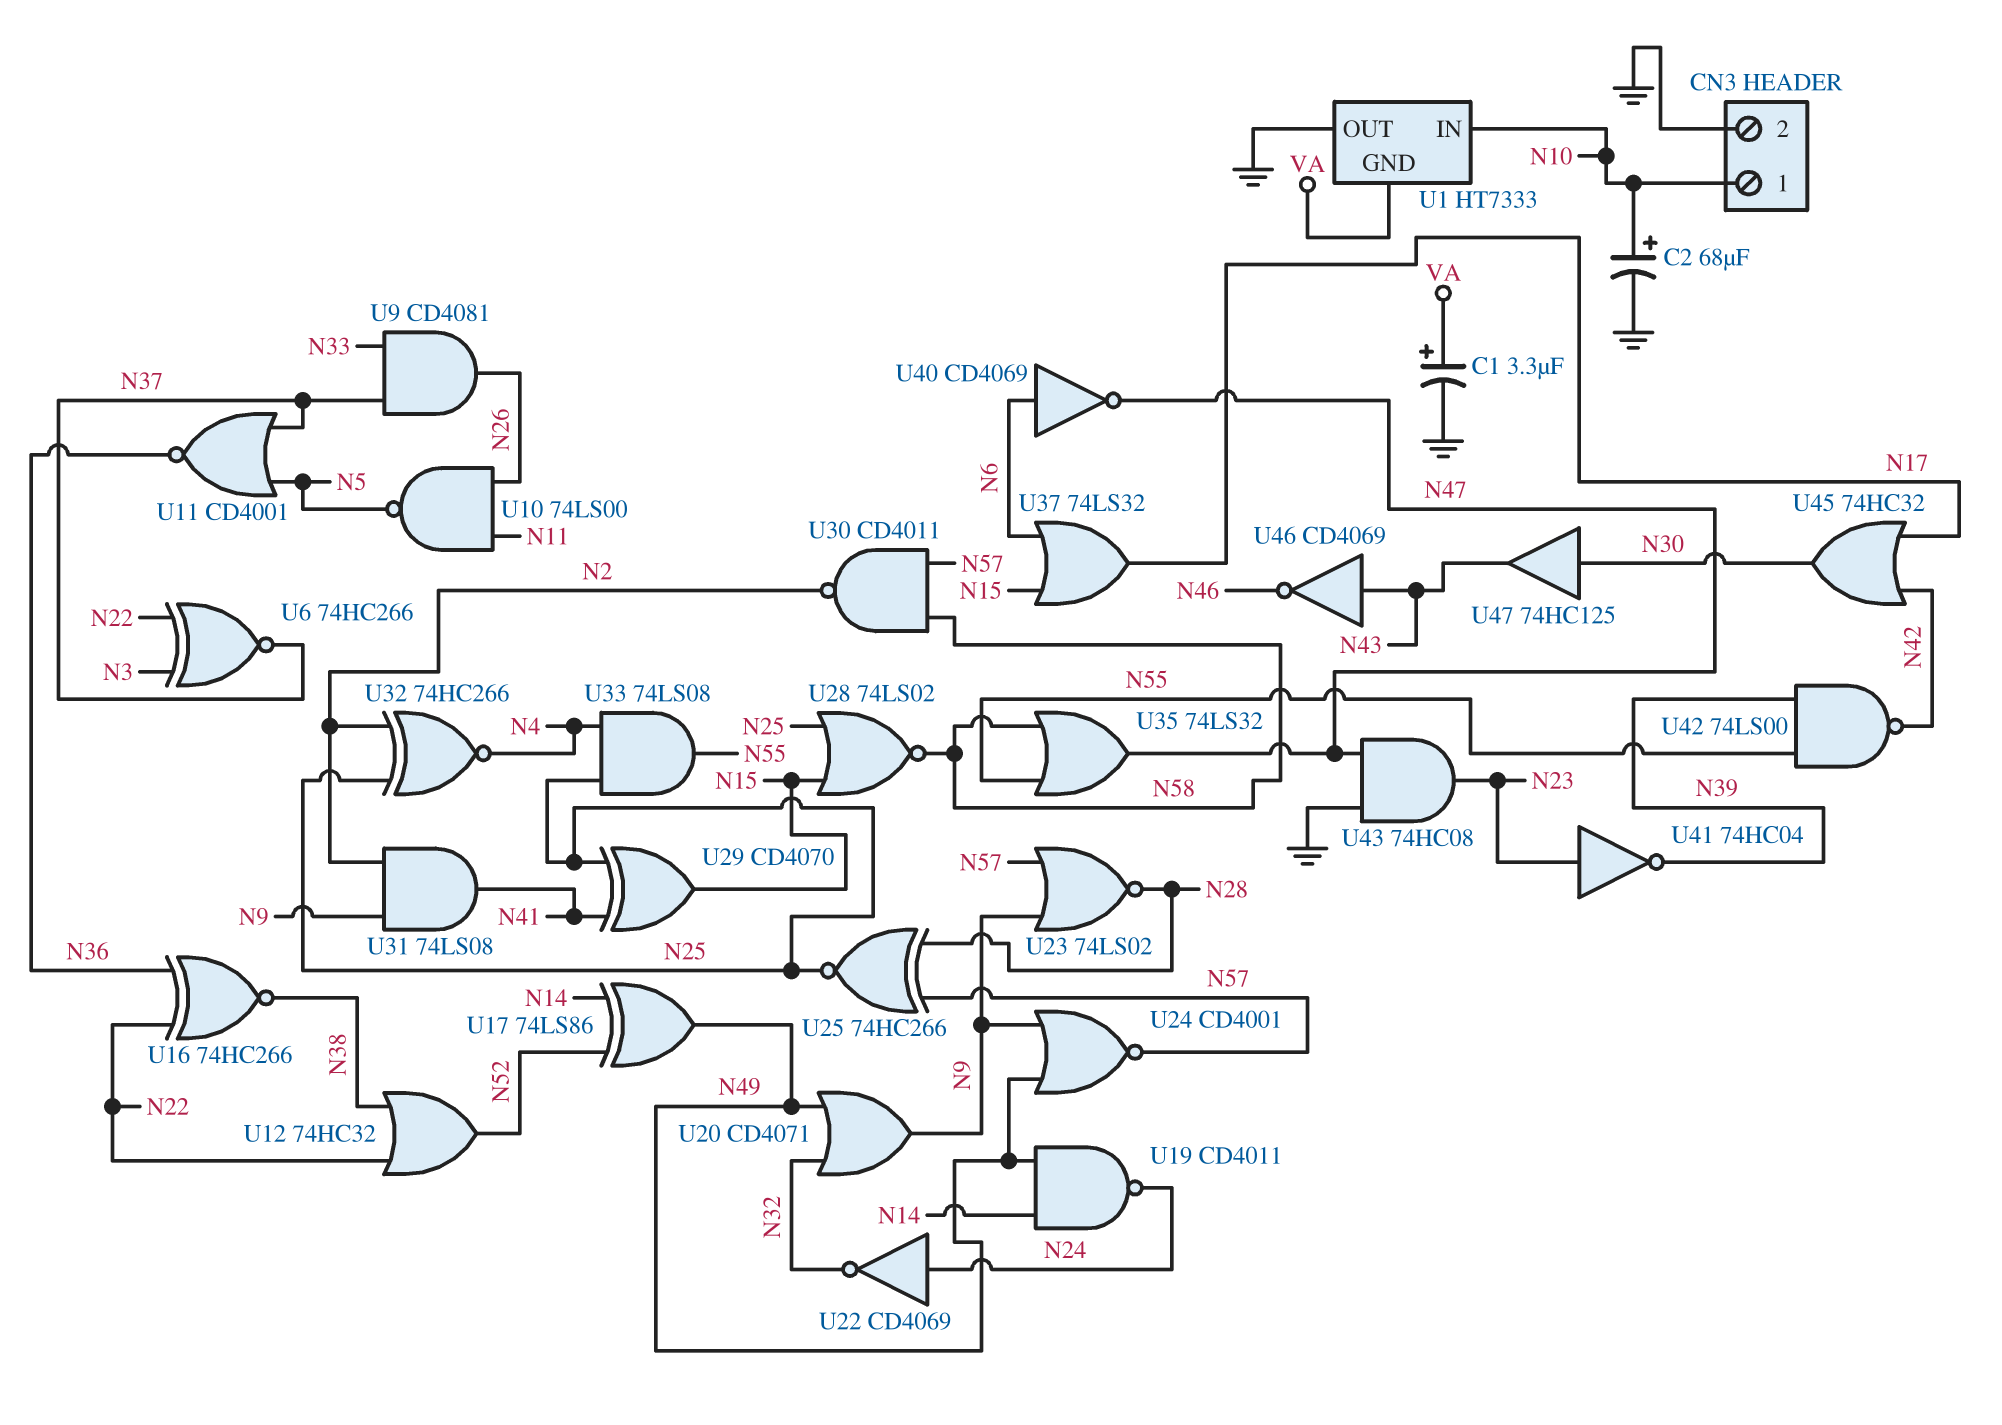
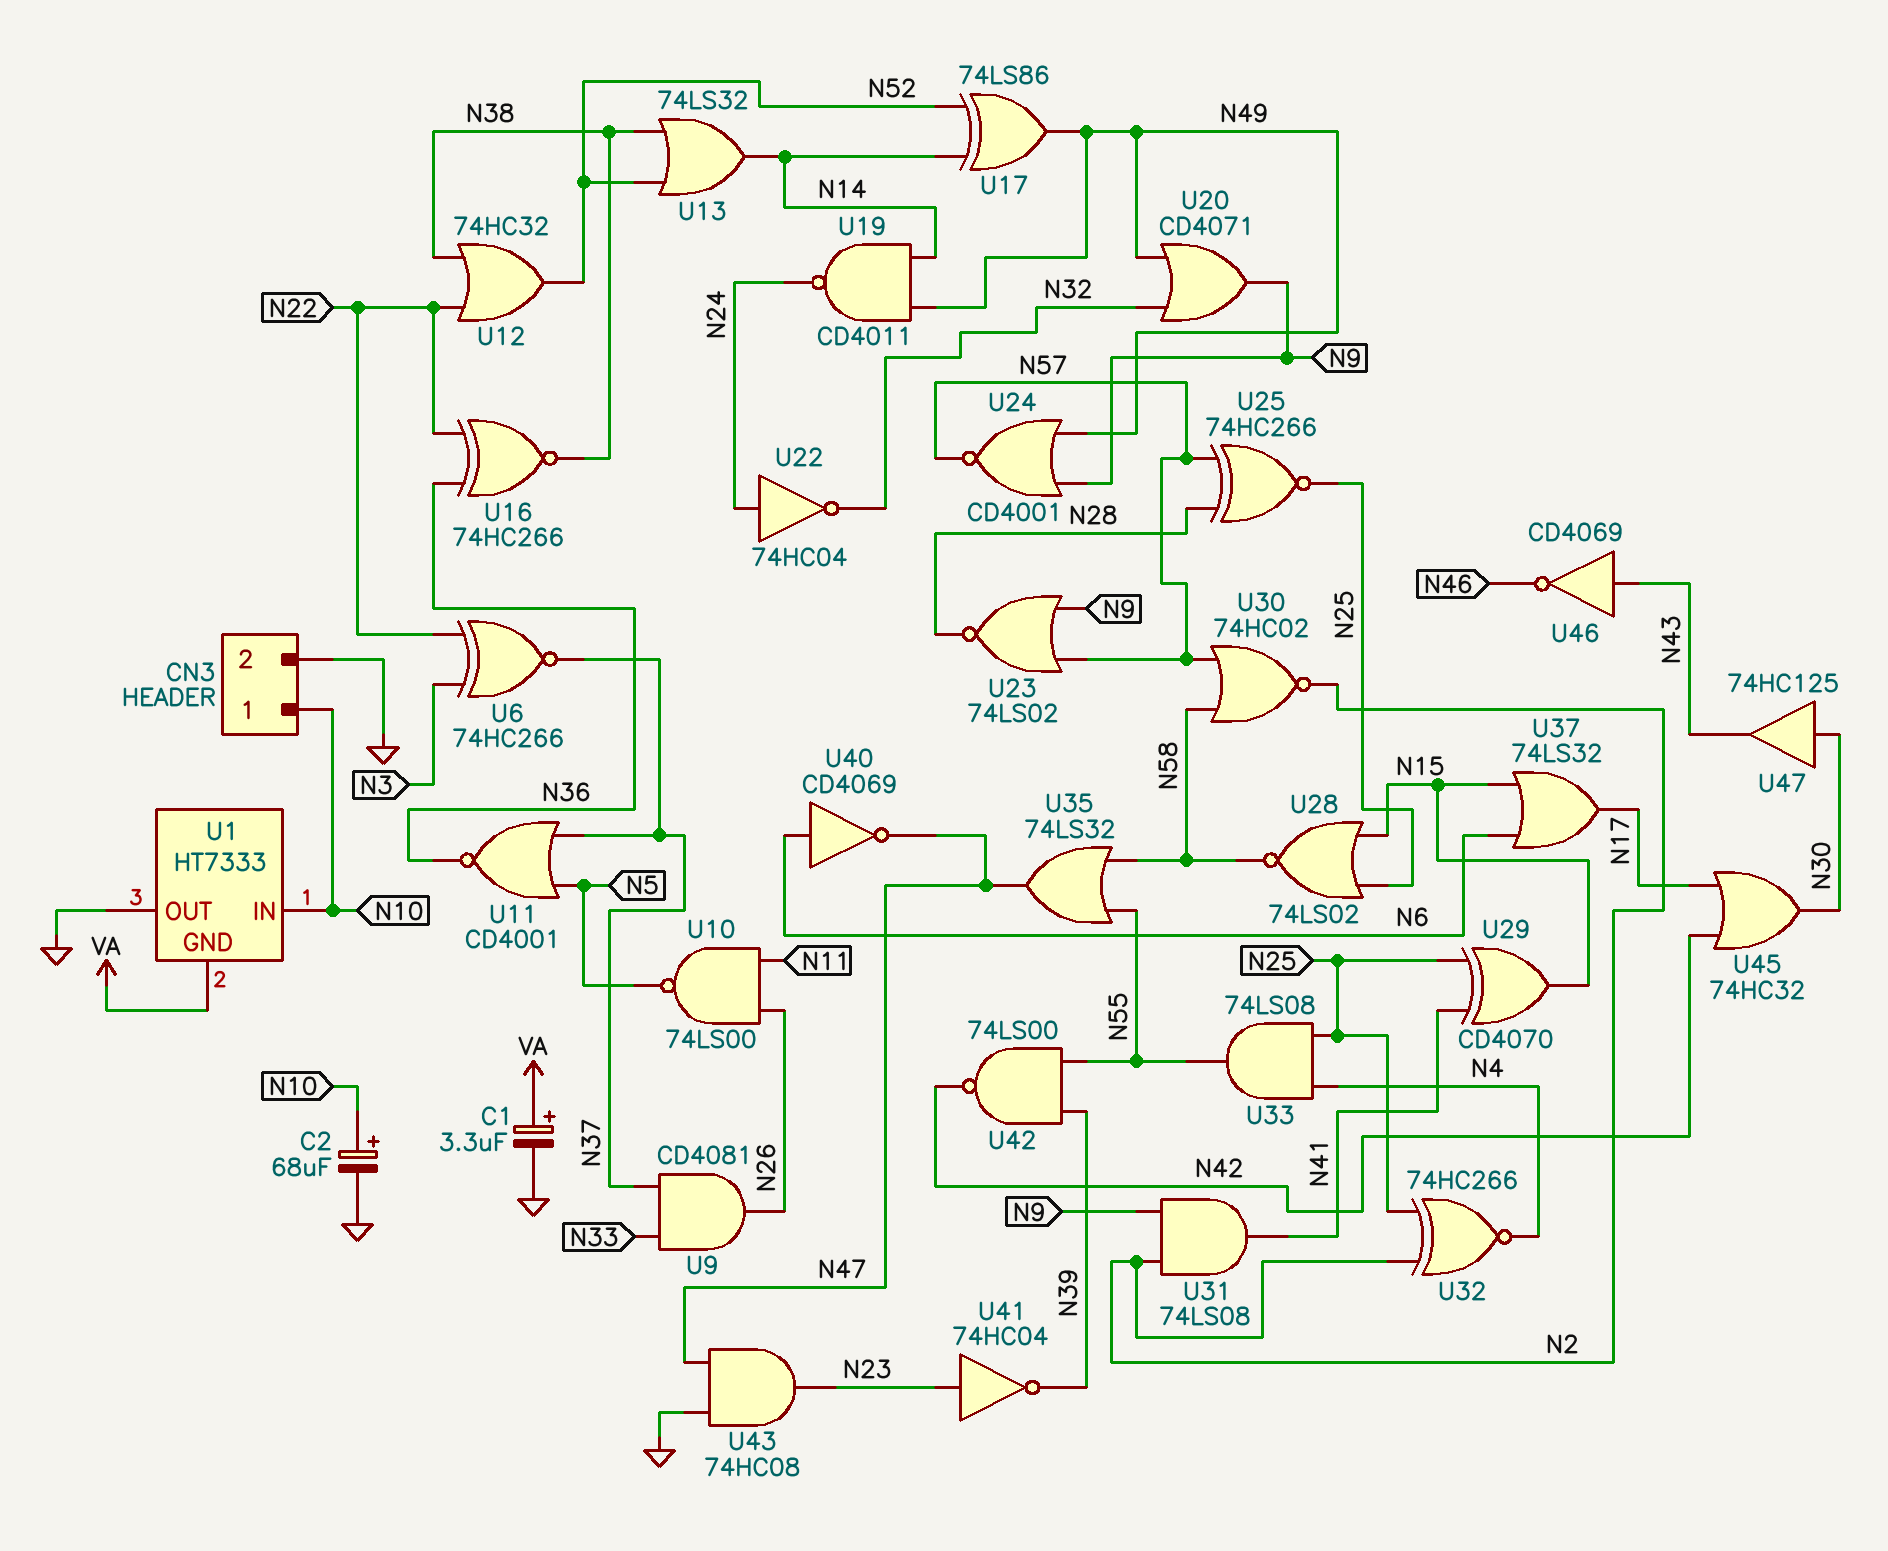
U13: none -> OR 74LS32 (in N38, in N52, out N14)
U22: NOT CD4069 (in N24, out N32) -> NOT 74HC04 (in N24, out N32)
U30: NAND CD4011 (in N57, in N58, out N2) -> NOR 74HC02 (in N57, in N58, out N2)

